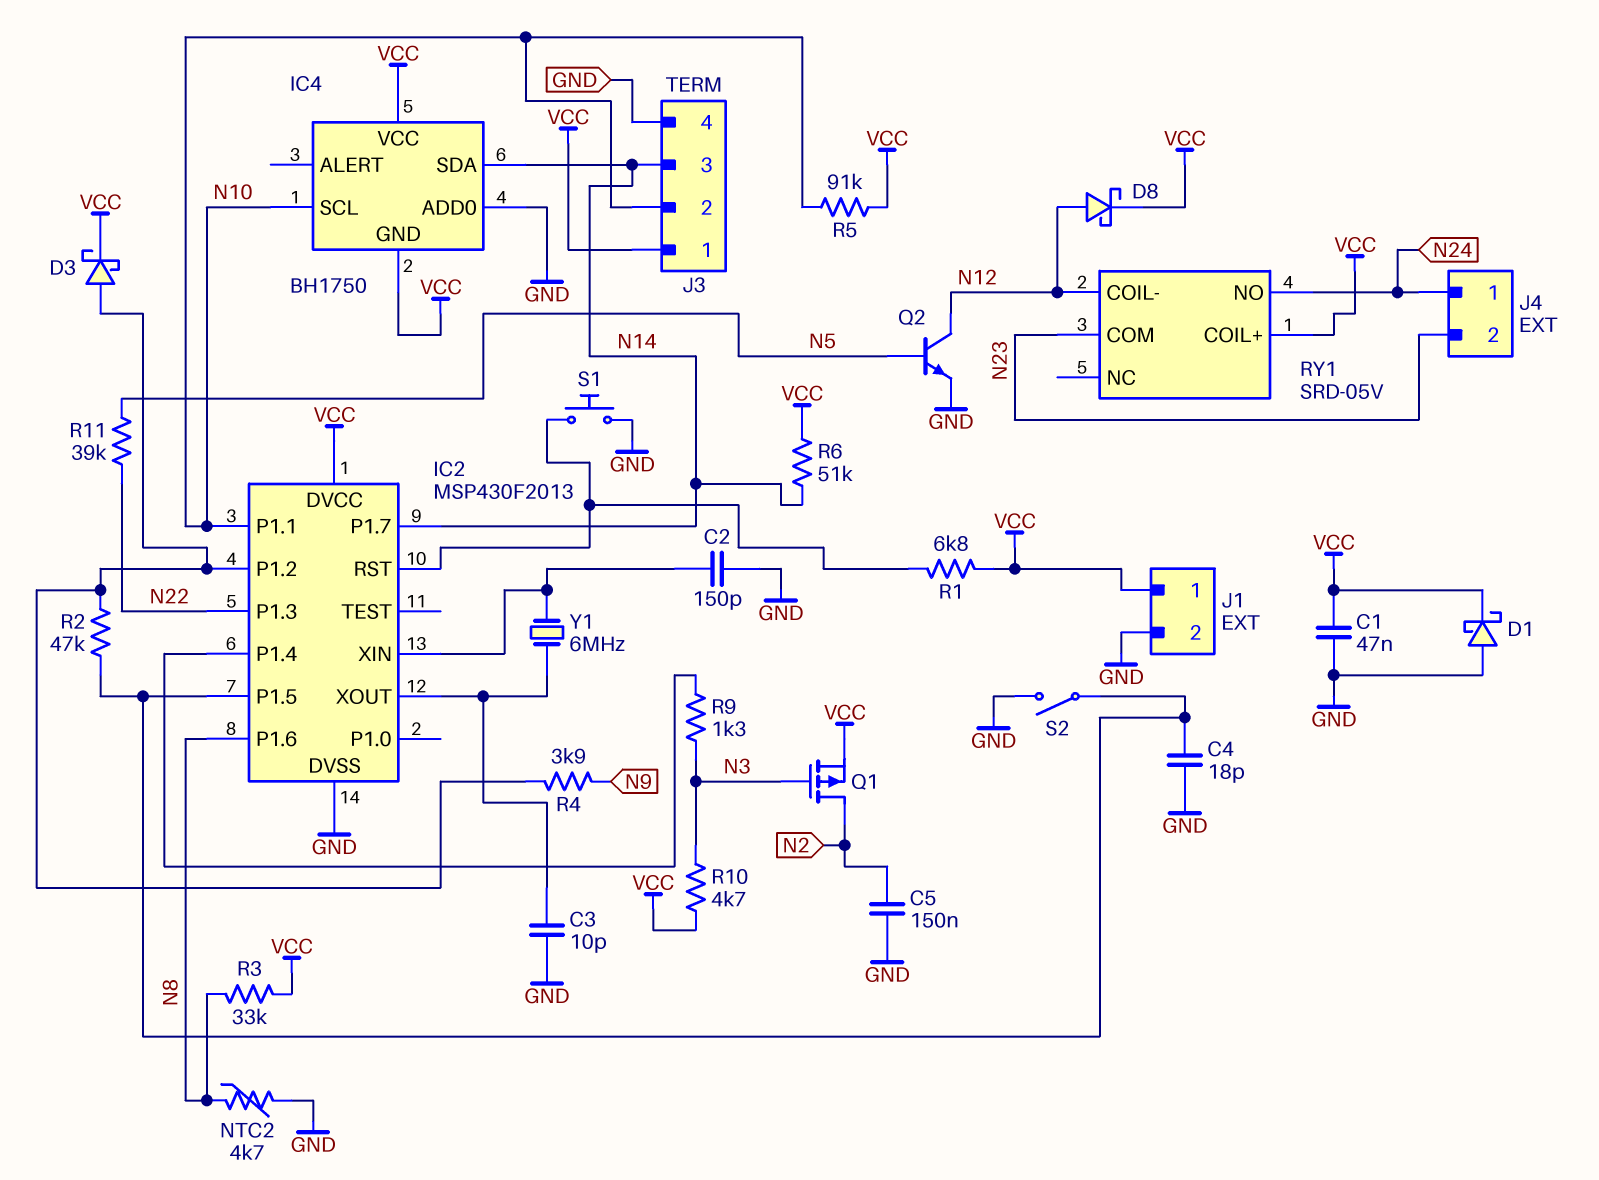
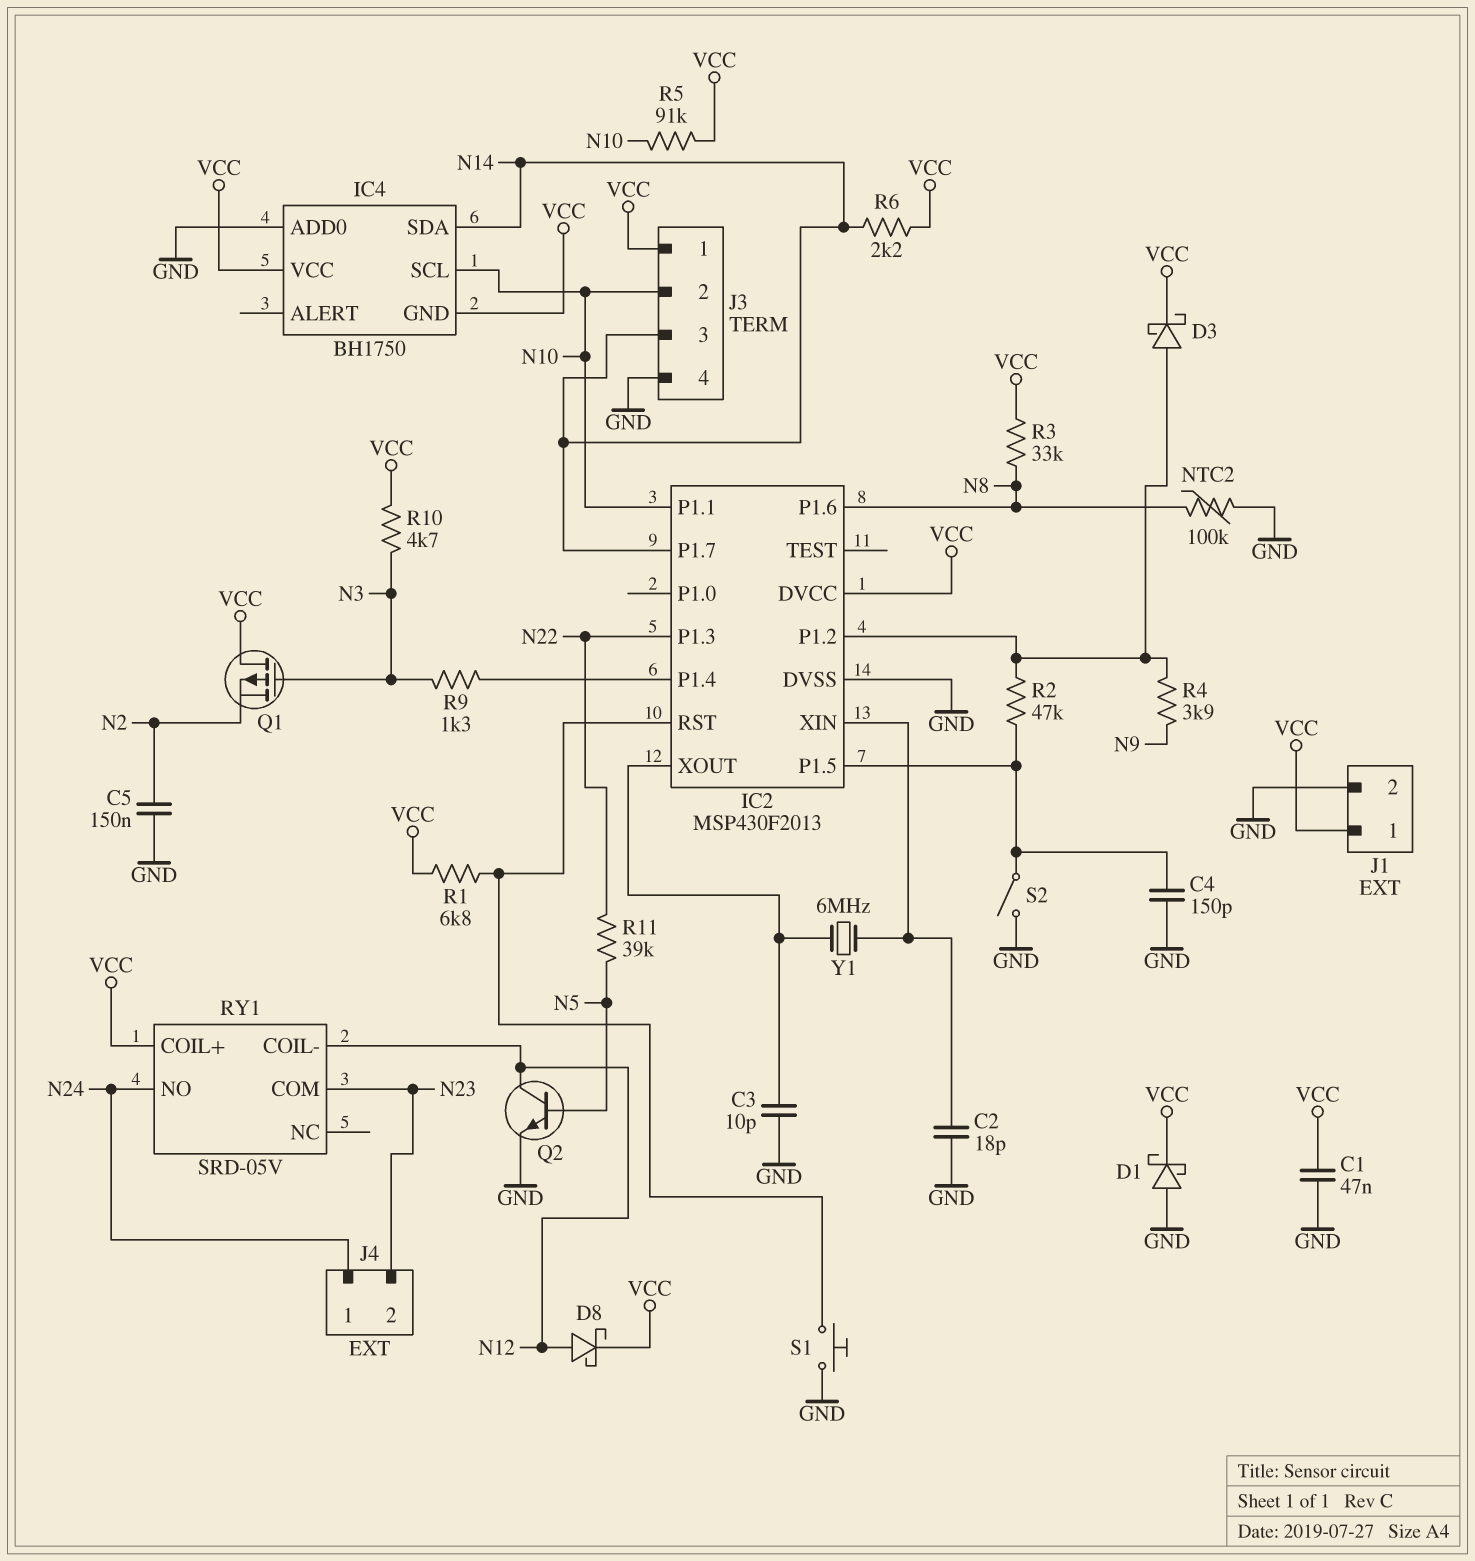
C2: 150pF (GND, IC2/XIN) -> 18pF (GND, IC2/XIN)
C4: 18pF (GND, IC2/P1.5) -> 150pF (GND, IC2/P1.5)
NTC2: 4.7k (GND, N8) -> 100k (GND, N8)
Q1: PMOS (G N3, D N2, S VCC) -> PMOS (G N3, D VCC, S N2)
R6: 51k (N14, VCC) -> 2.2k (N14, VCC)

